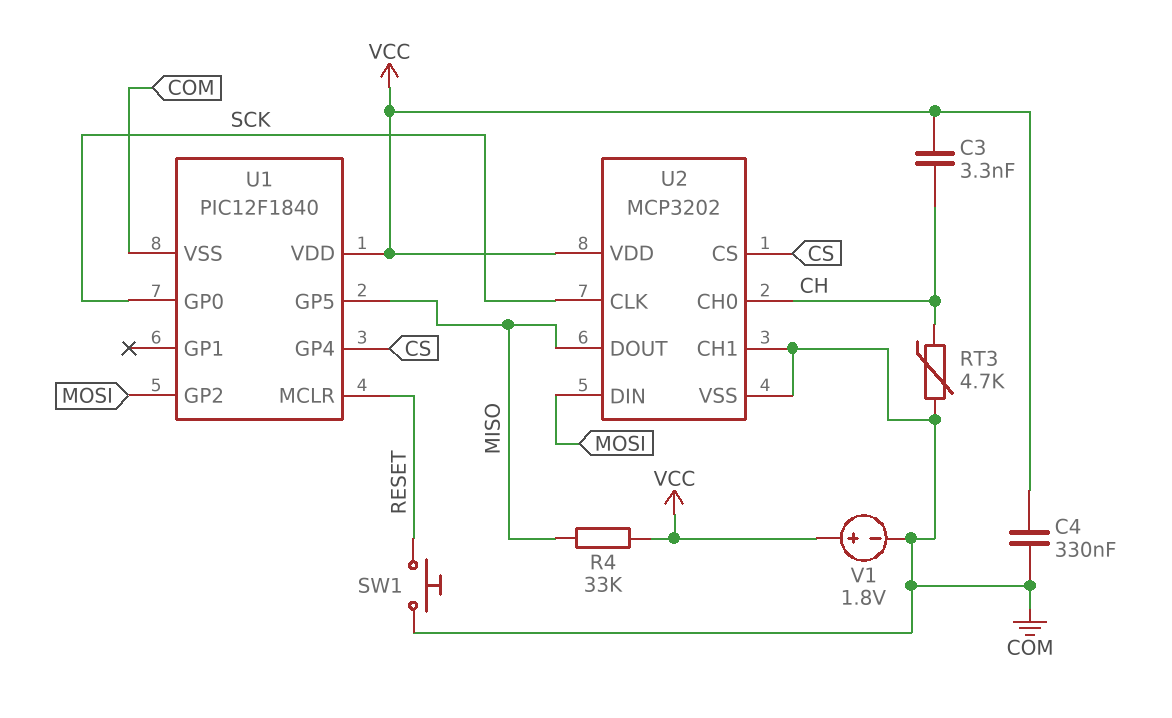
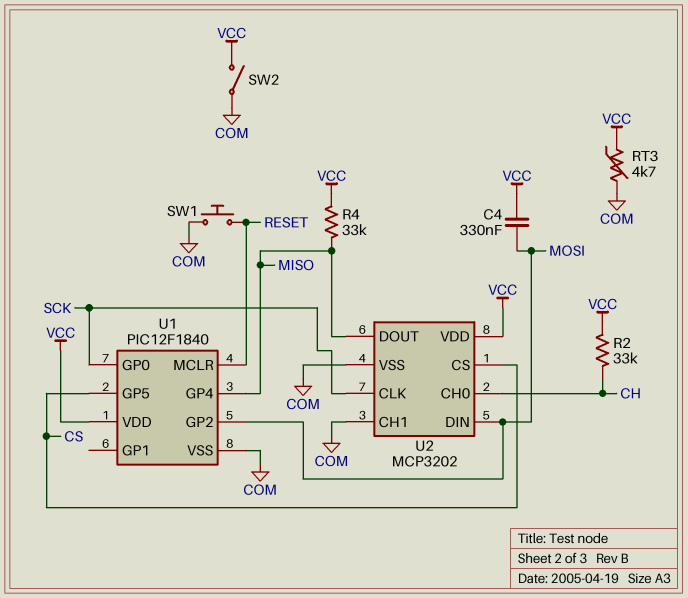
C3: 3.3nF (CH, VCC) -> none
C4: 330nF (COM, VCC) -> 330nF (MOSI, VCC)
R2: none -> 33k (CH, VCC)
RT3: 4.7k (CH, COM) -> 4.7k (COM, VCC)
SW2: none -> switch (COM, VCC)
U1 pin GP4: CS -> MISO
U1 pin GP5: MISO -> CS
V1: 1.8V (plus VCC, minus COM) -> none

